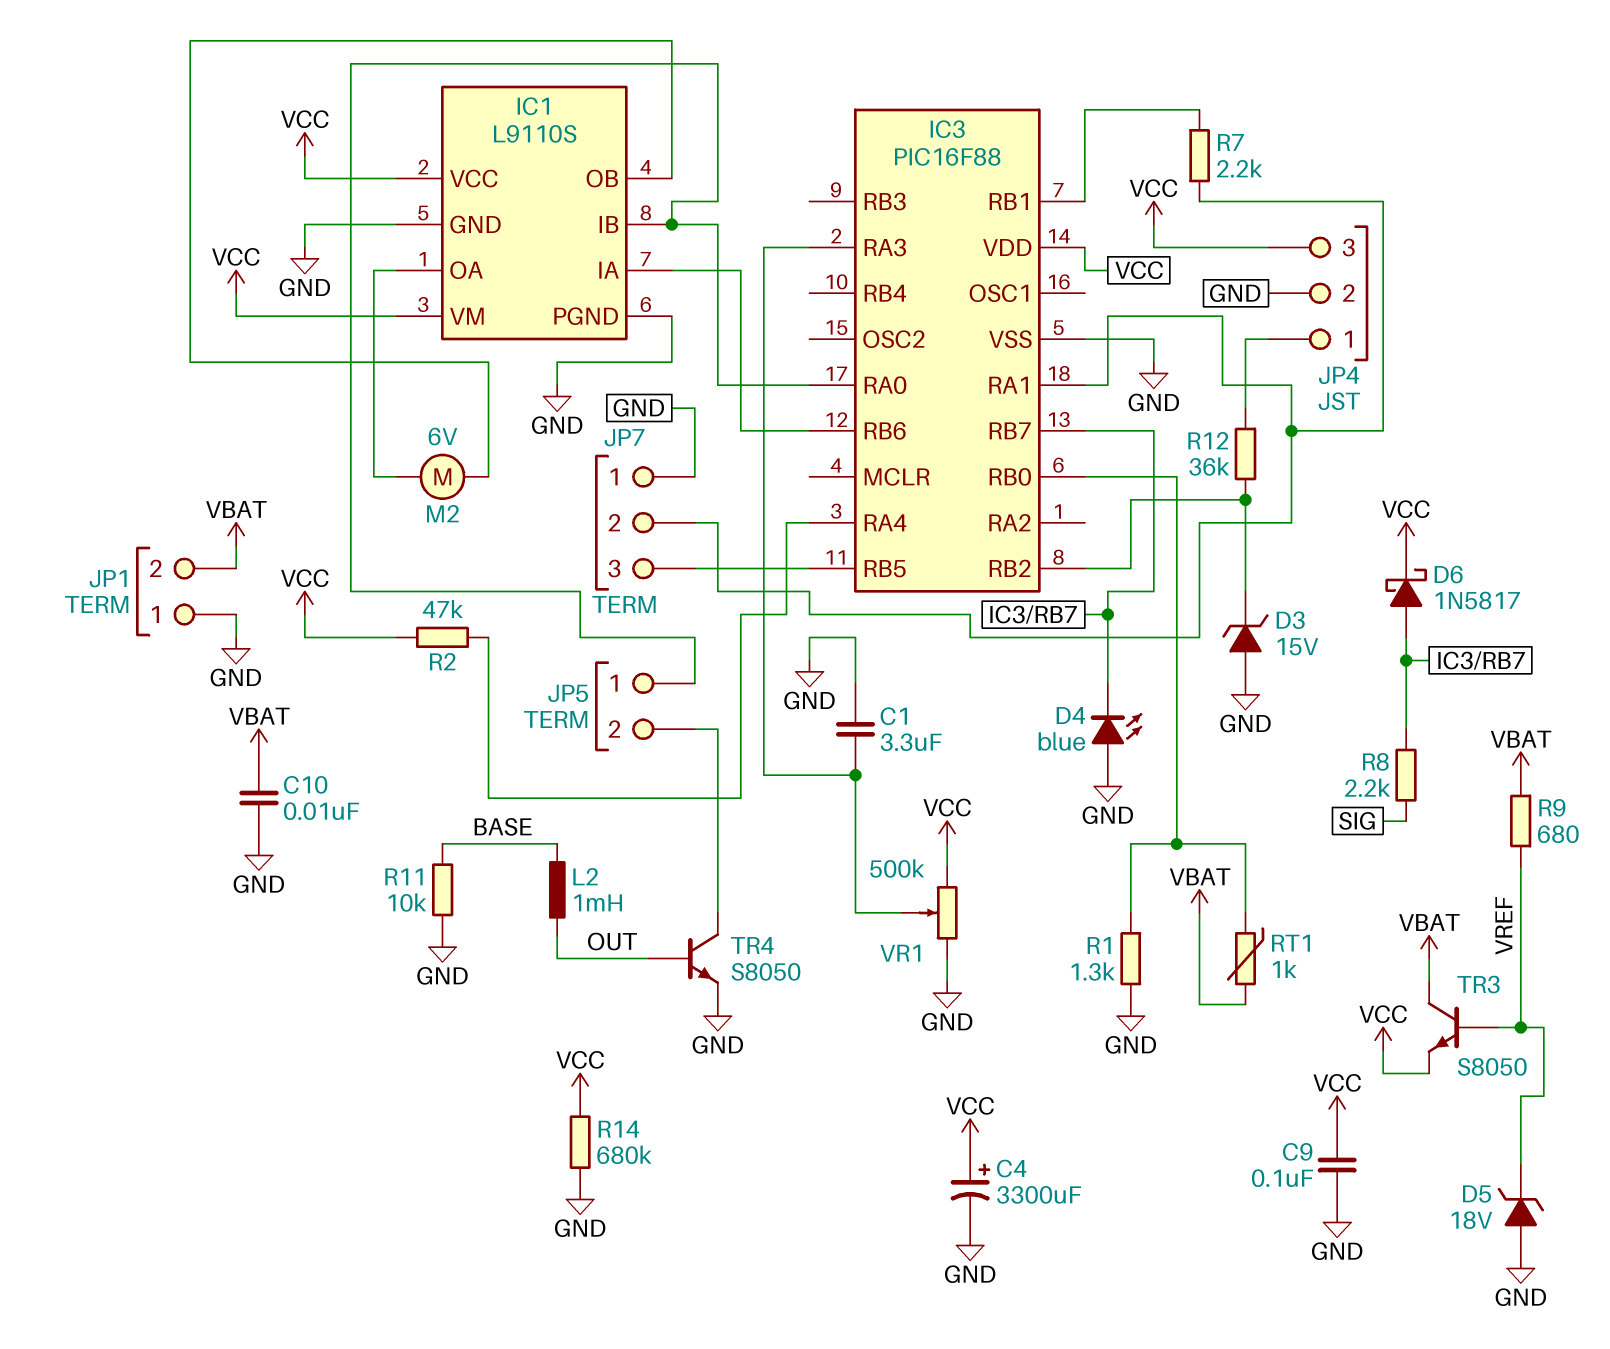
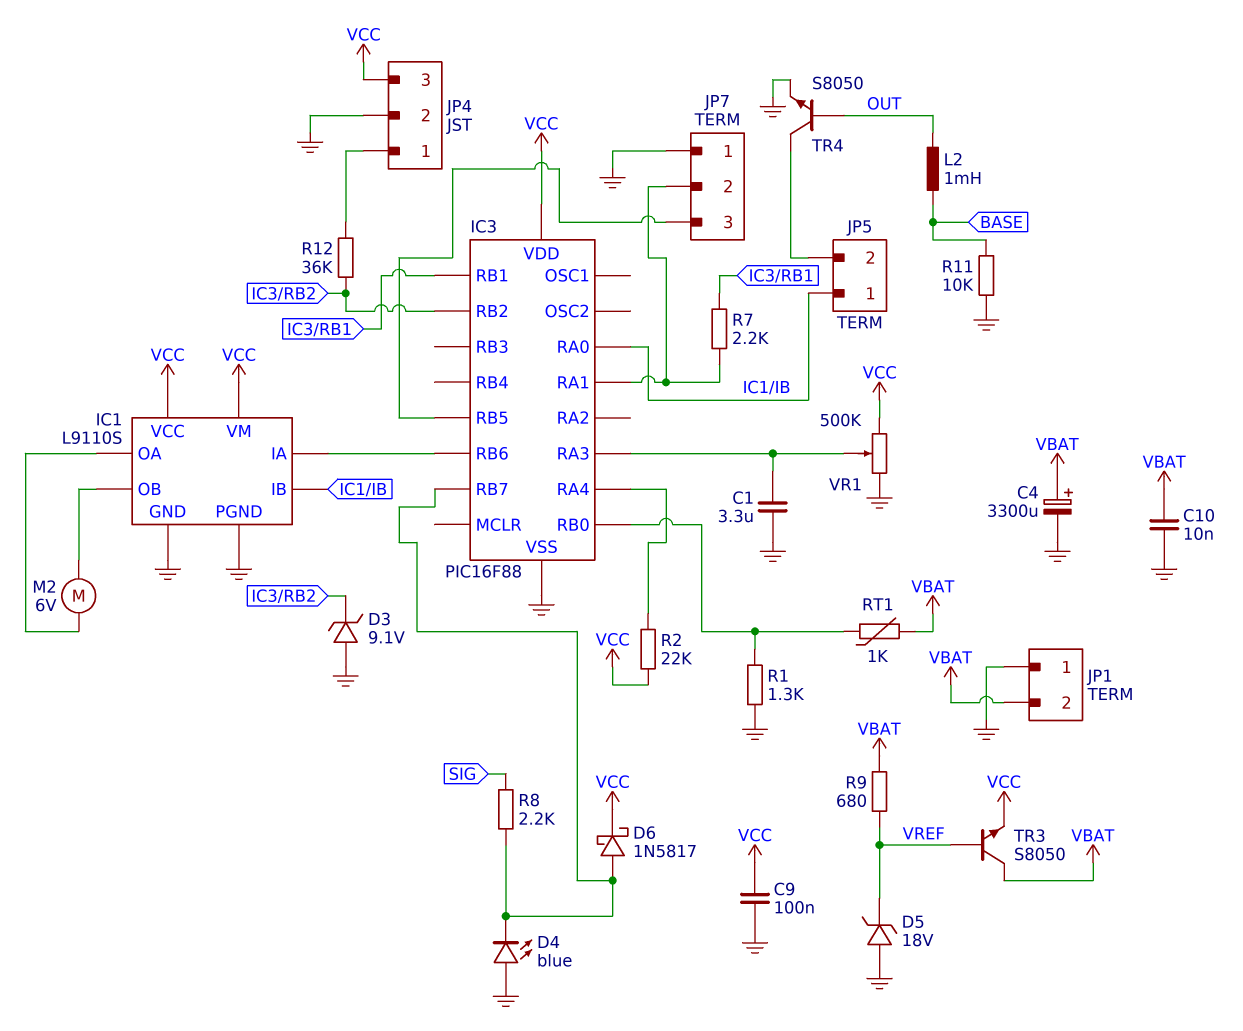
C4: 3300uF (plus VCC, minus GND) -> 3300uF (plus VBAT, minus GND)
D3: zener 15V (A GND, K IC3/RB2) -> zener 9.1V (A GND, K IC3/RB2)
R2: 47k (IC3/RA4, VCC) -> 22k (IC3/RA4, VCC)
R14: 680k (GND, VCC) -> none

